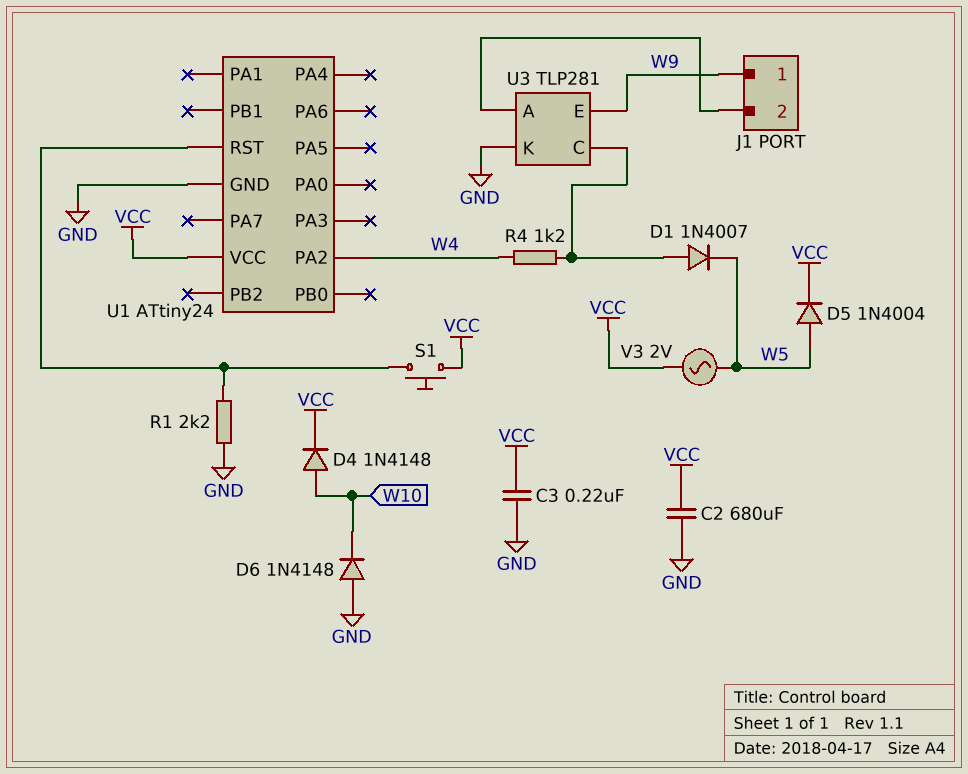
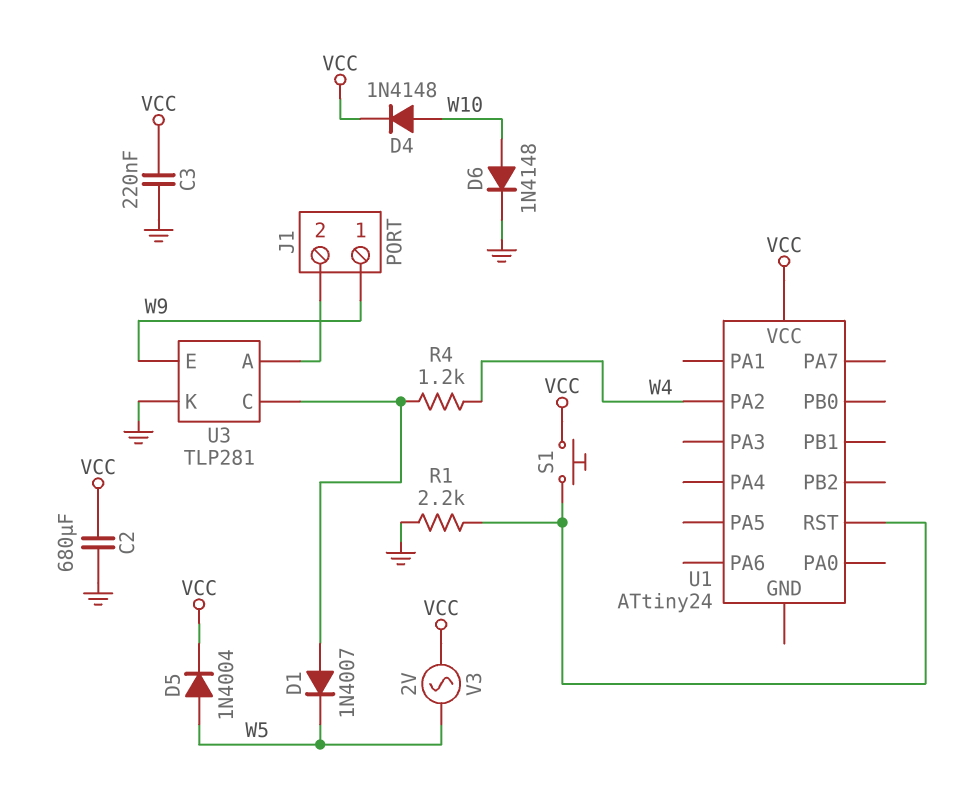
D6: diode 1N4148 (A GND, K W10) -> diode 1N4148 (A W10, K GND)
U1 pin GND: GND -> none

